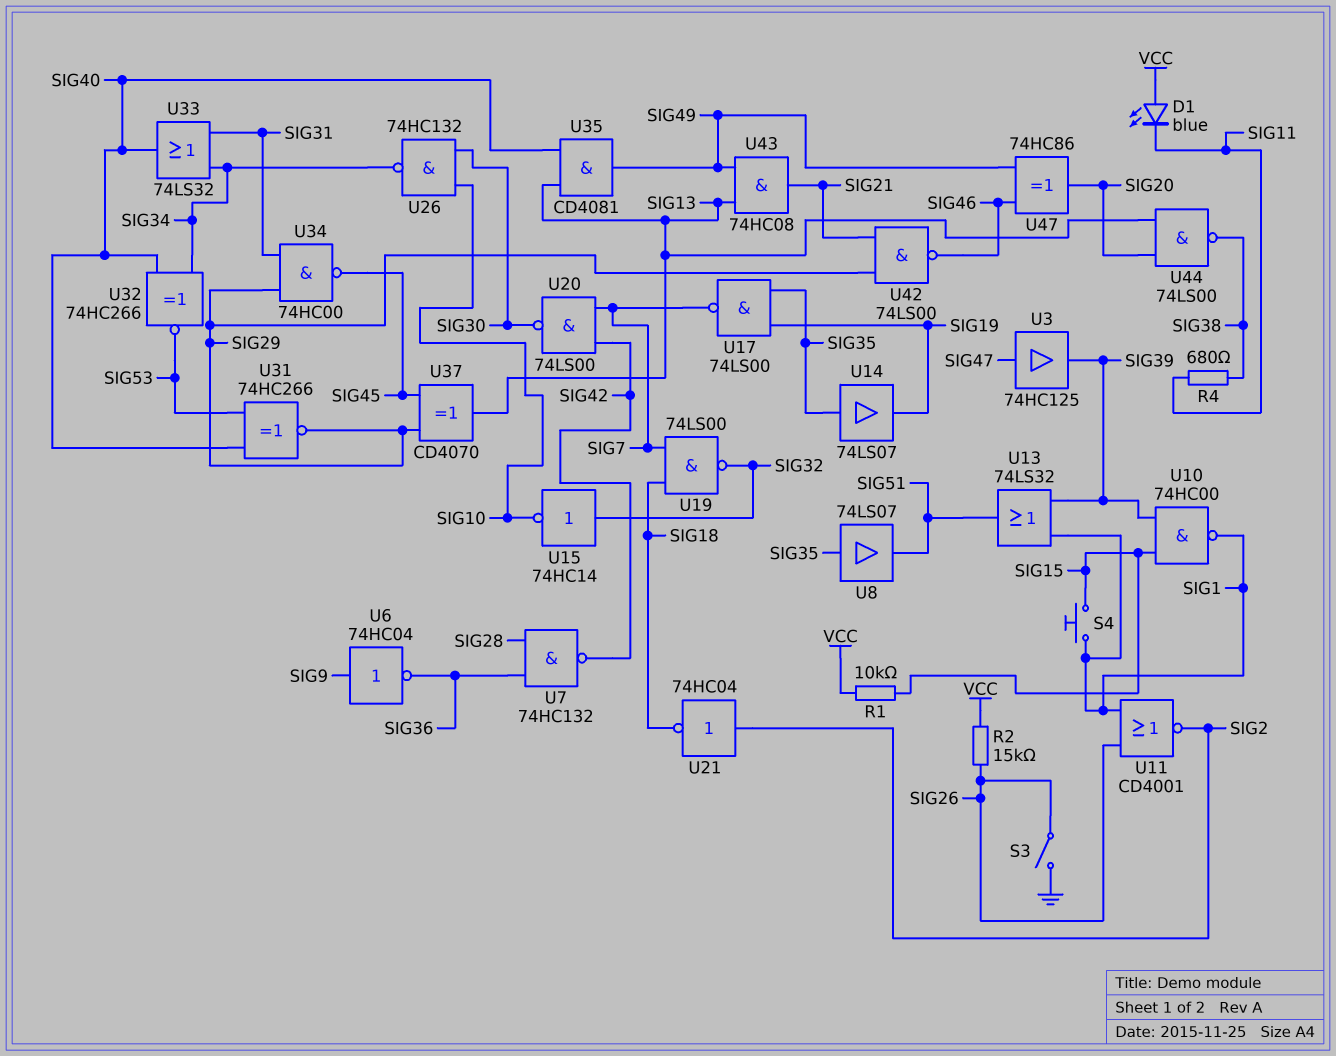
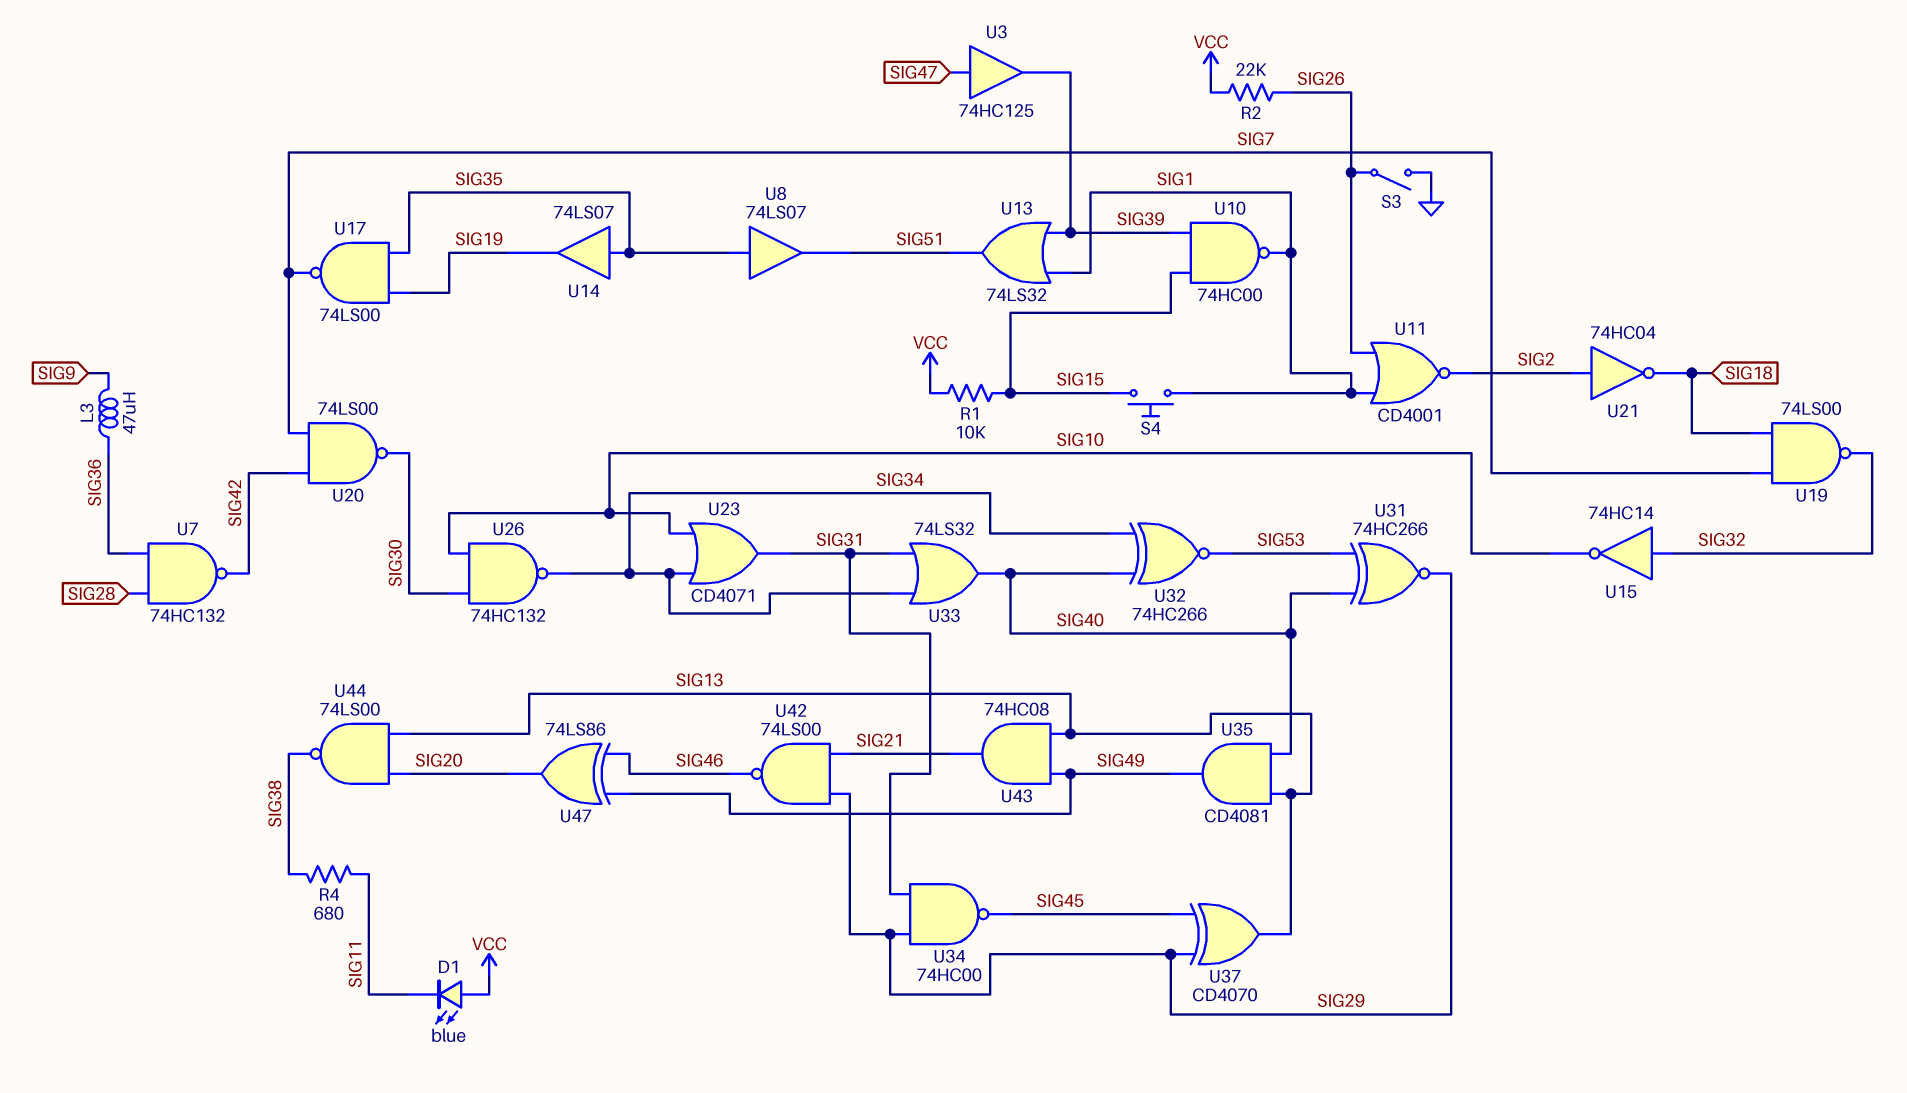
L3: none -> 47uH (SIG9, SIG36)
R2: 15k (SIG26, VCC) -> 22k (SIG26, VCC)
U6: NOT 74HC04 (in SIG9, out SIG36) -> none
U23: none -> OR CD4071 (in SIG10, in SIG34, out SIG31)
U47: XOR 74HC86 (in SIG46, in SIG49, out SIG20) -> XOR 74LS86 (in SIG46, in SIG49, out SIG20)

